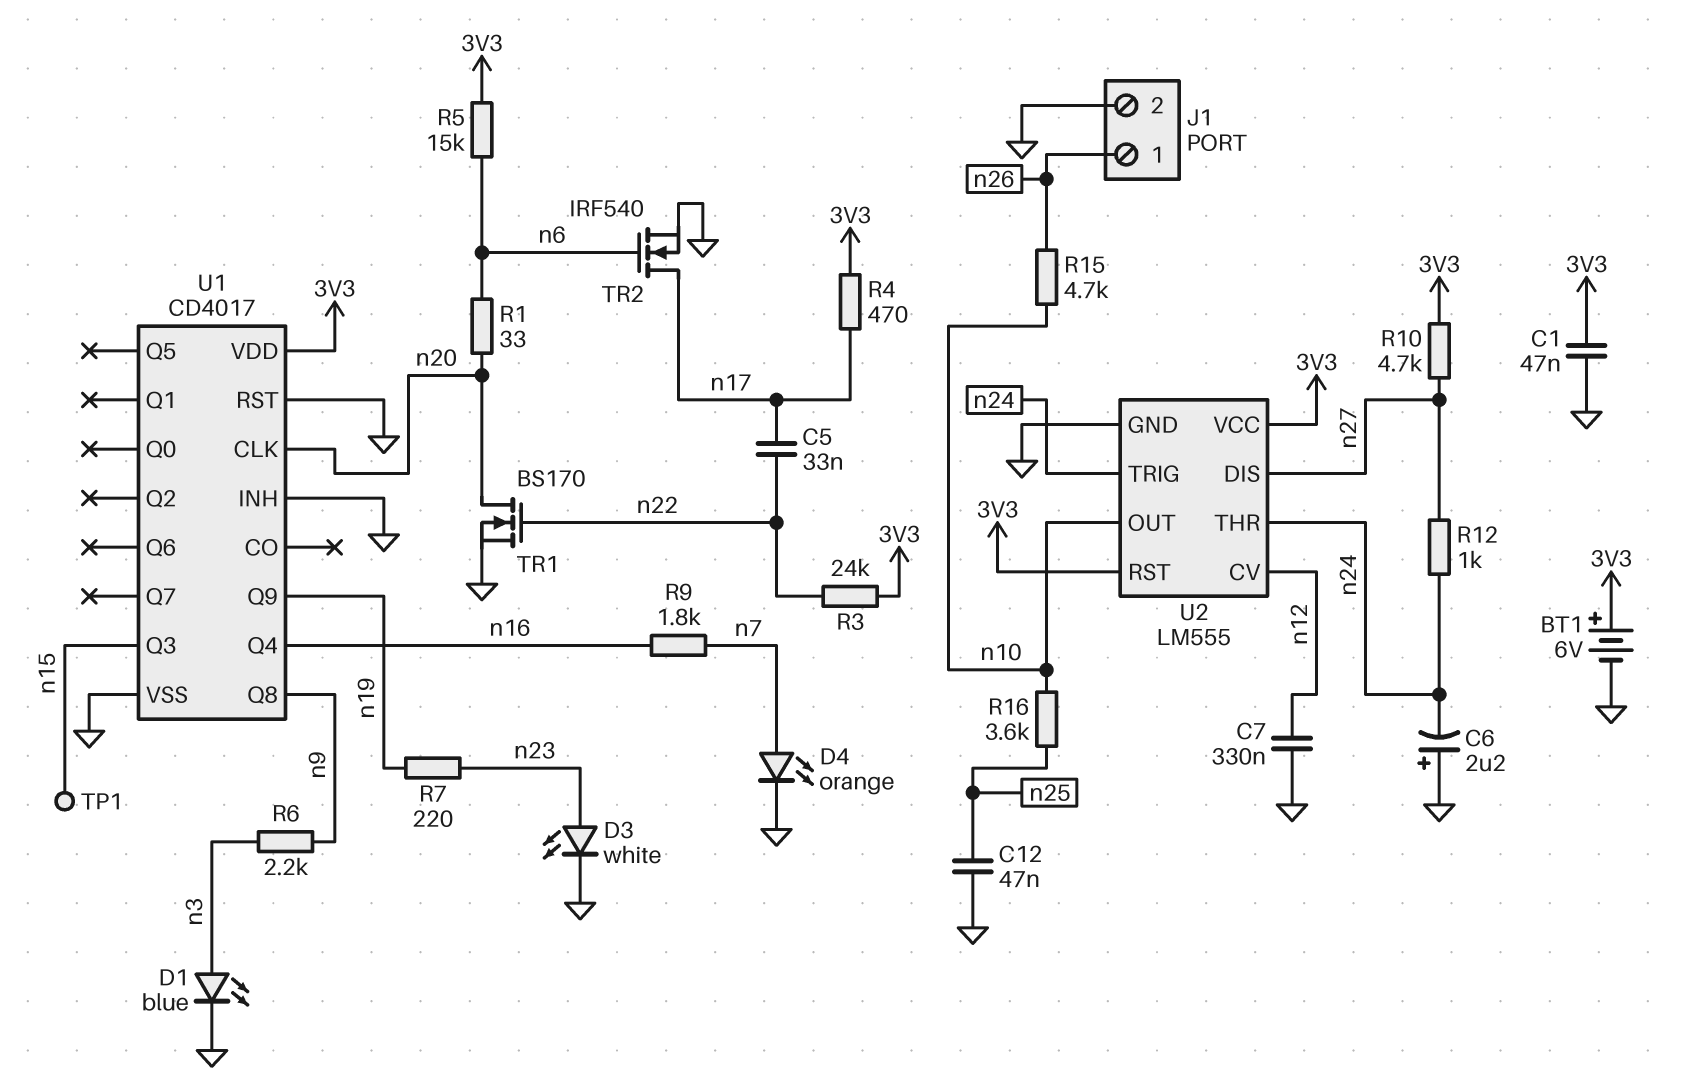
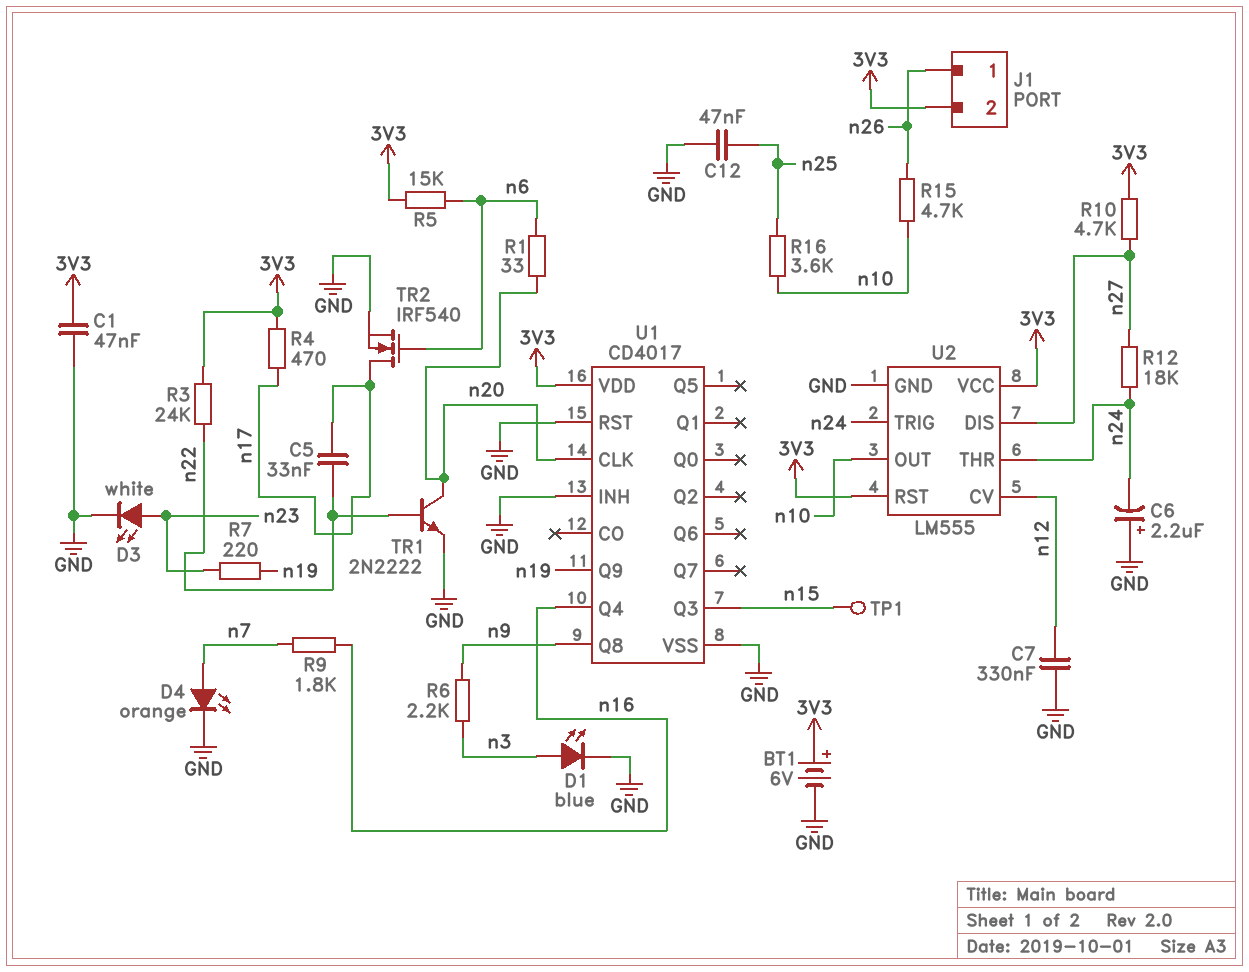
J1 pin 2: GND -> 3V3
R12: 1k (n24, n27) -> 18k (n24, n27)
TR1: NMOS BS170 (G n22, D n20, S GND) -> NPN 2N2222 (B n22, C n20, E GND)

